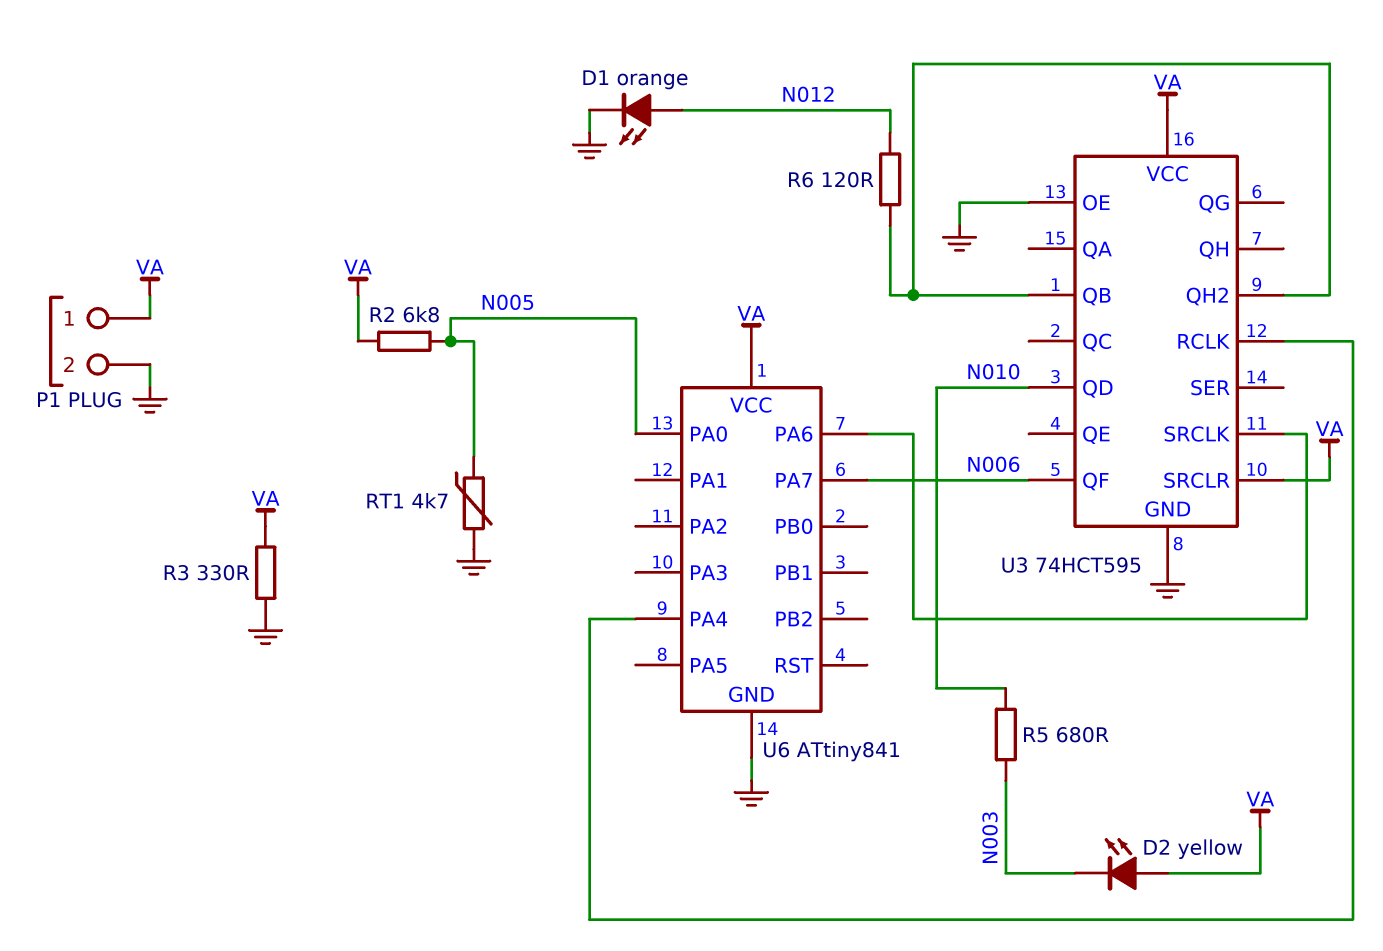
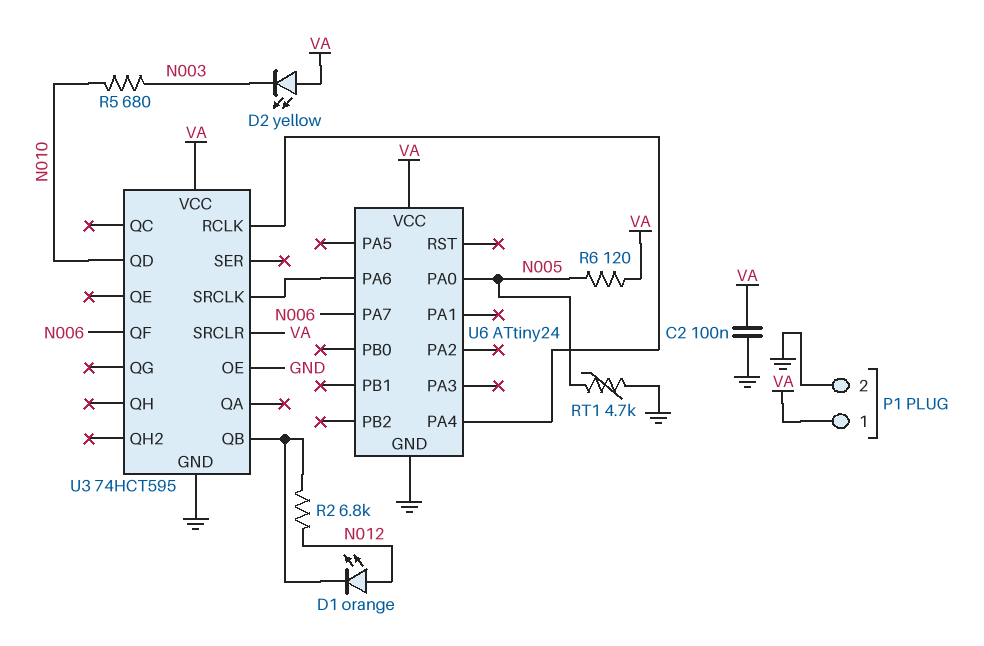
C2: none -> 100nF (GND, VA)
D1: LED orange (A N012, K GND) -> LED orange (A N012, K U3/QB)
R2: 6.8k (N005, VA) -> 6.8k (N012, U3/QB)
R3: 330 (GND, VA) -> none
R6: 120 (N012, U3/QB) -> 120 (N005, VA)
U3 pin QH2: U3/QB -> none
U6: ATtiny841 -> ATtiny24

